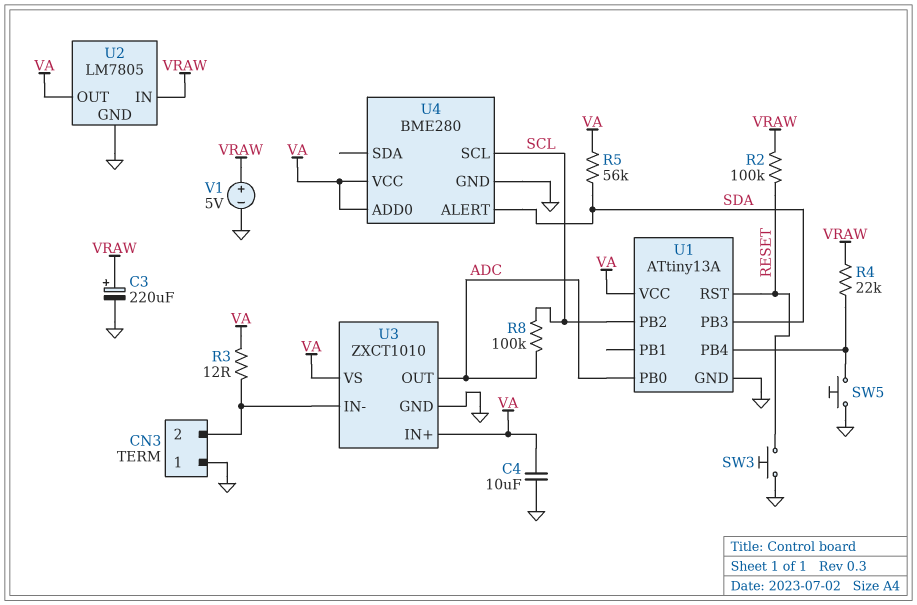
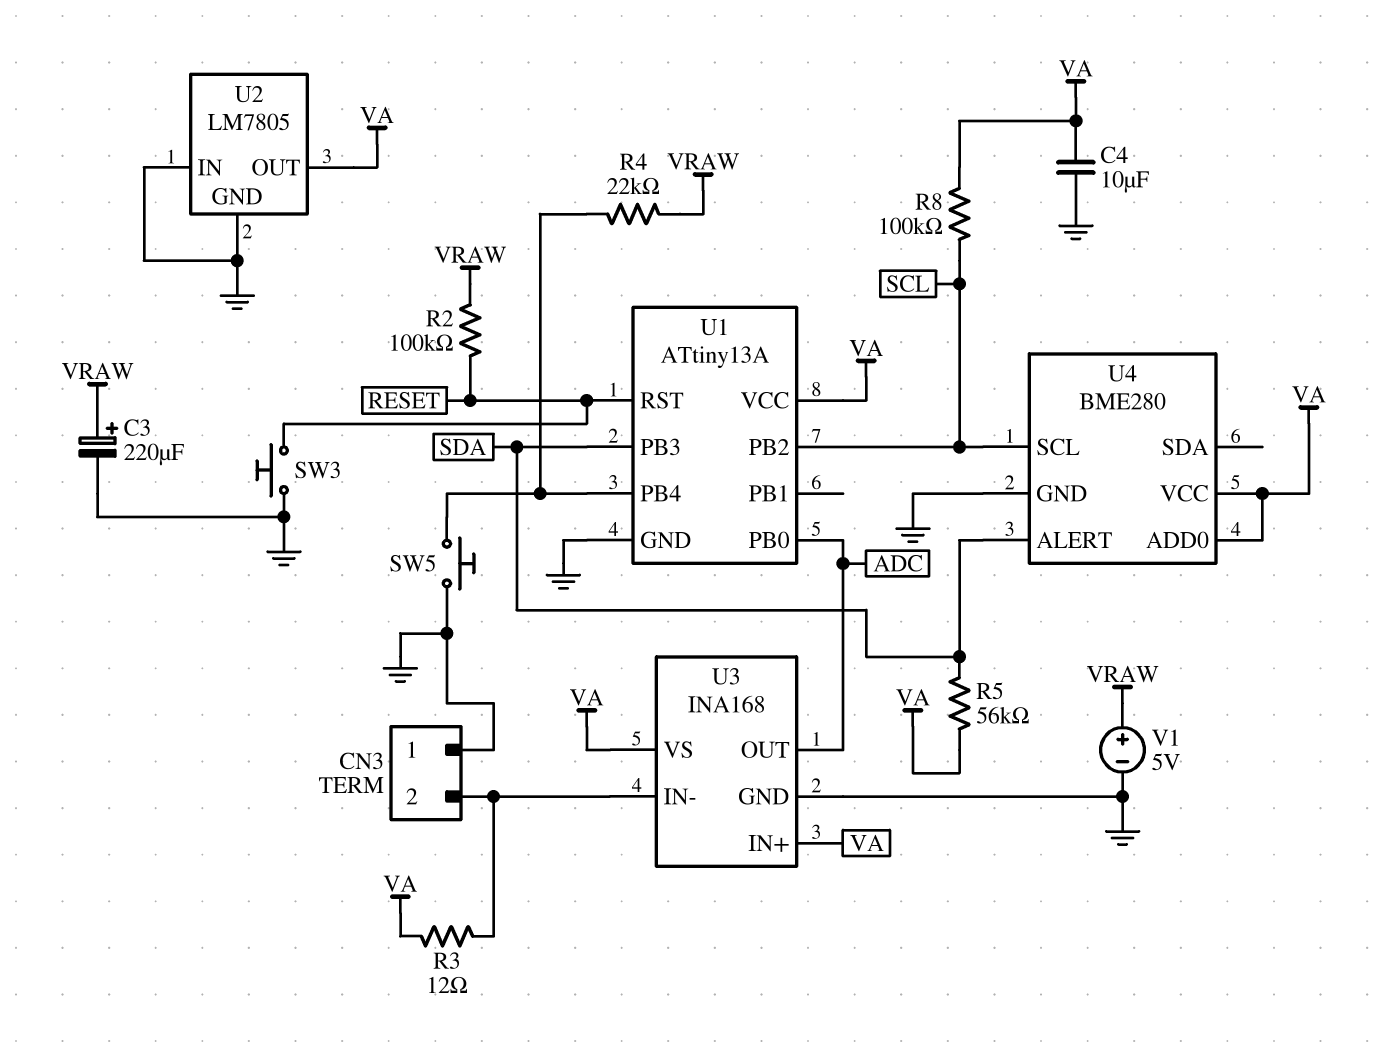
R8: 100k (ADC, SCL) -> 100k (SCL, VA)
U2 pin IN: VRAW -> GND
U3: ZXCT1010 -> INA168

